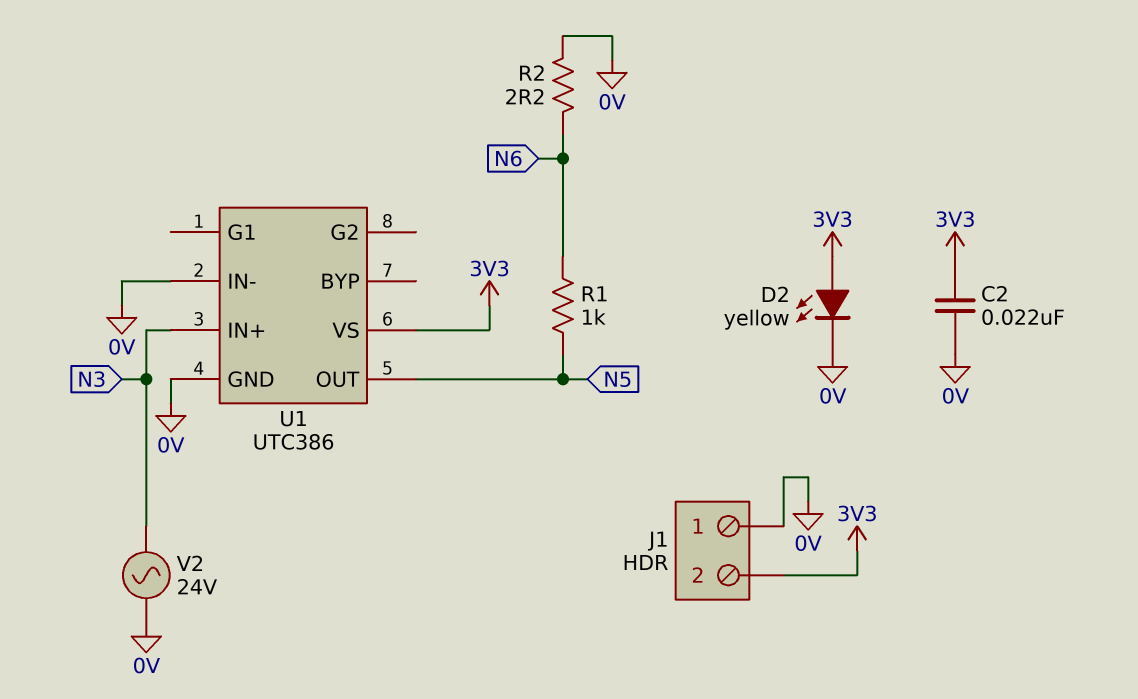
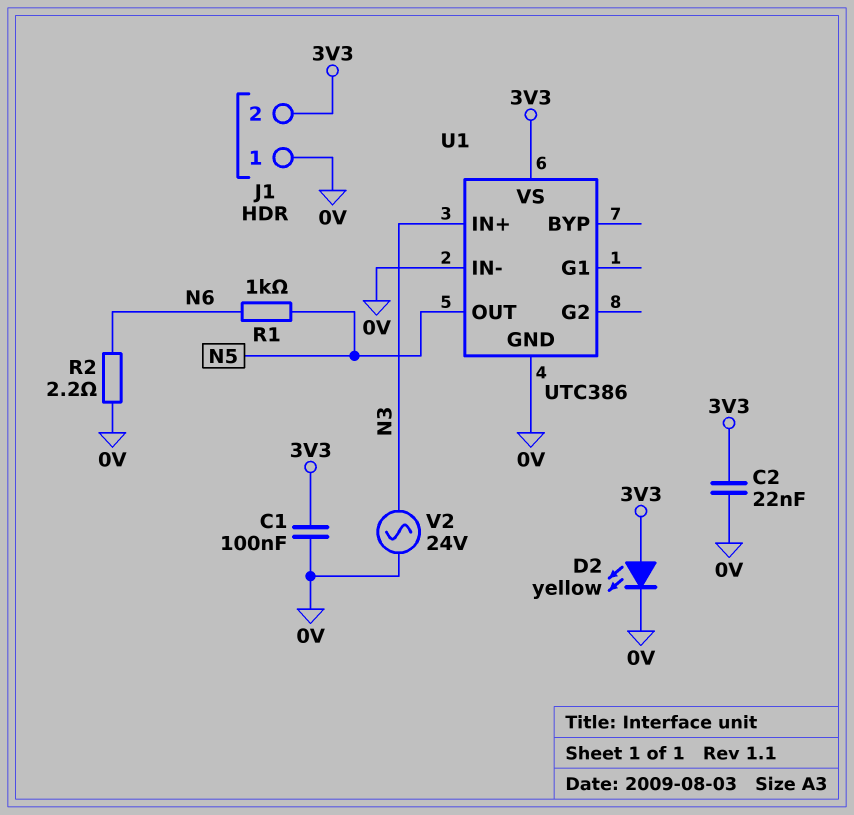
C1: none -> 100nF (0V, 3V3)

